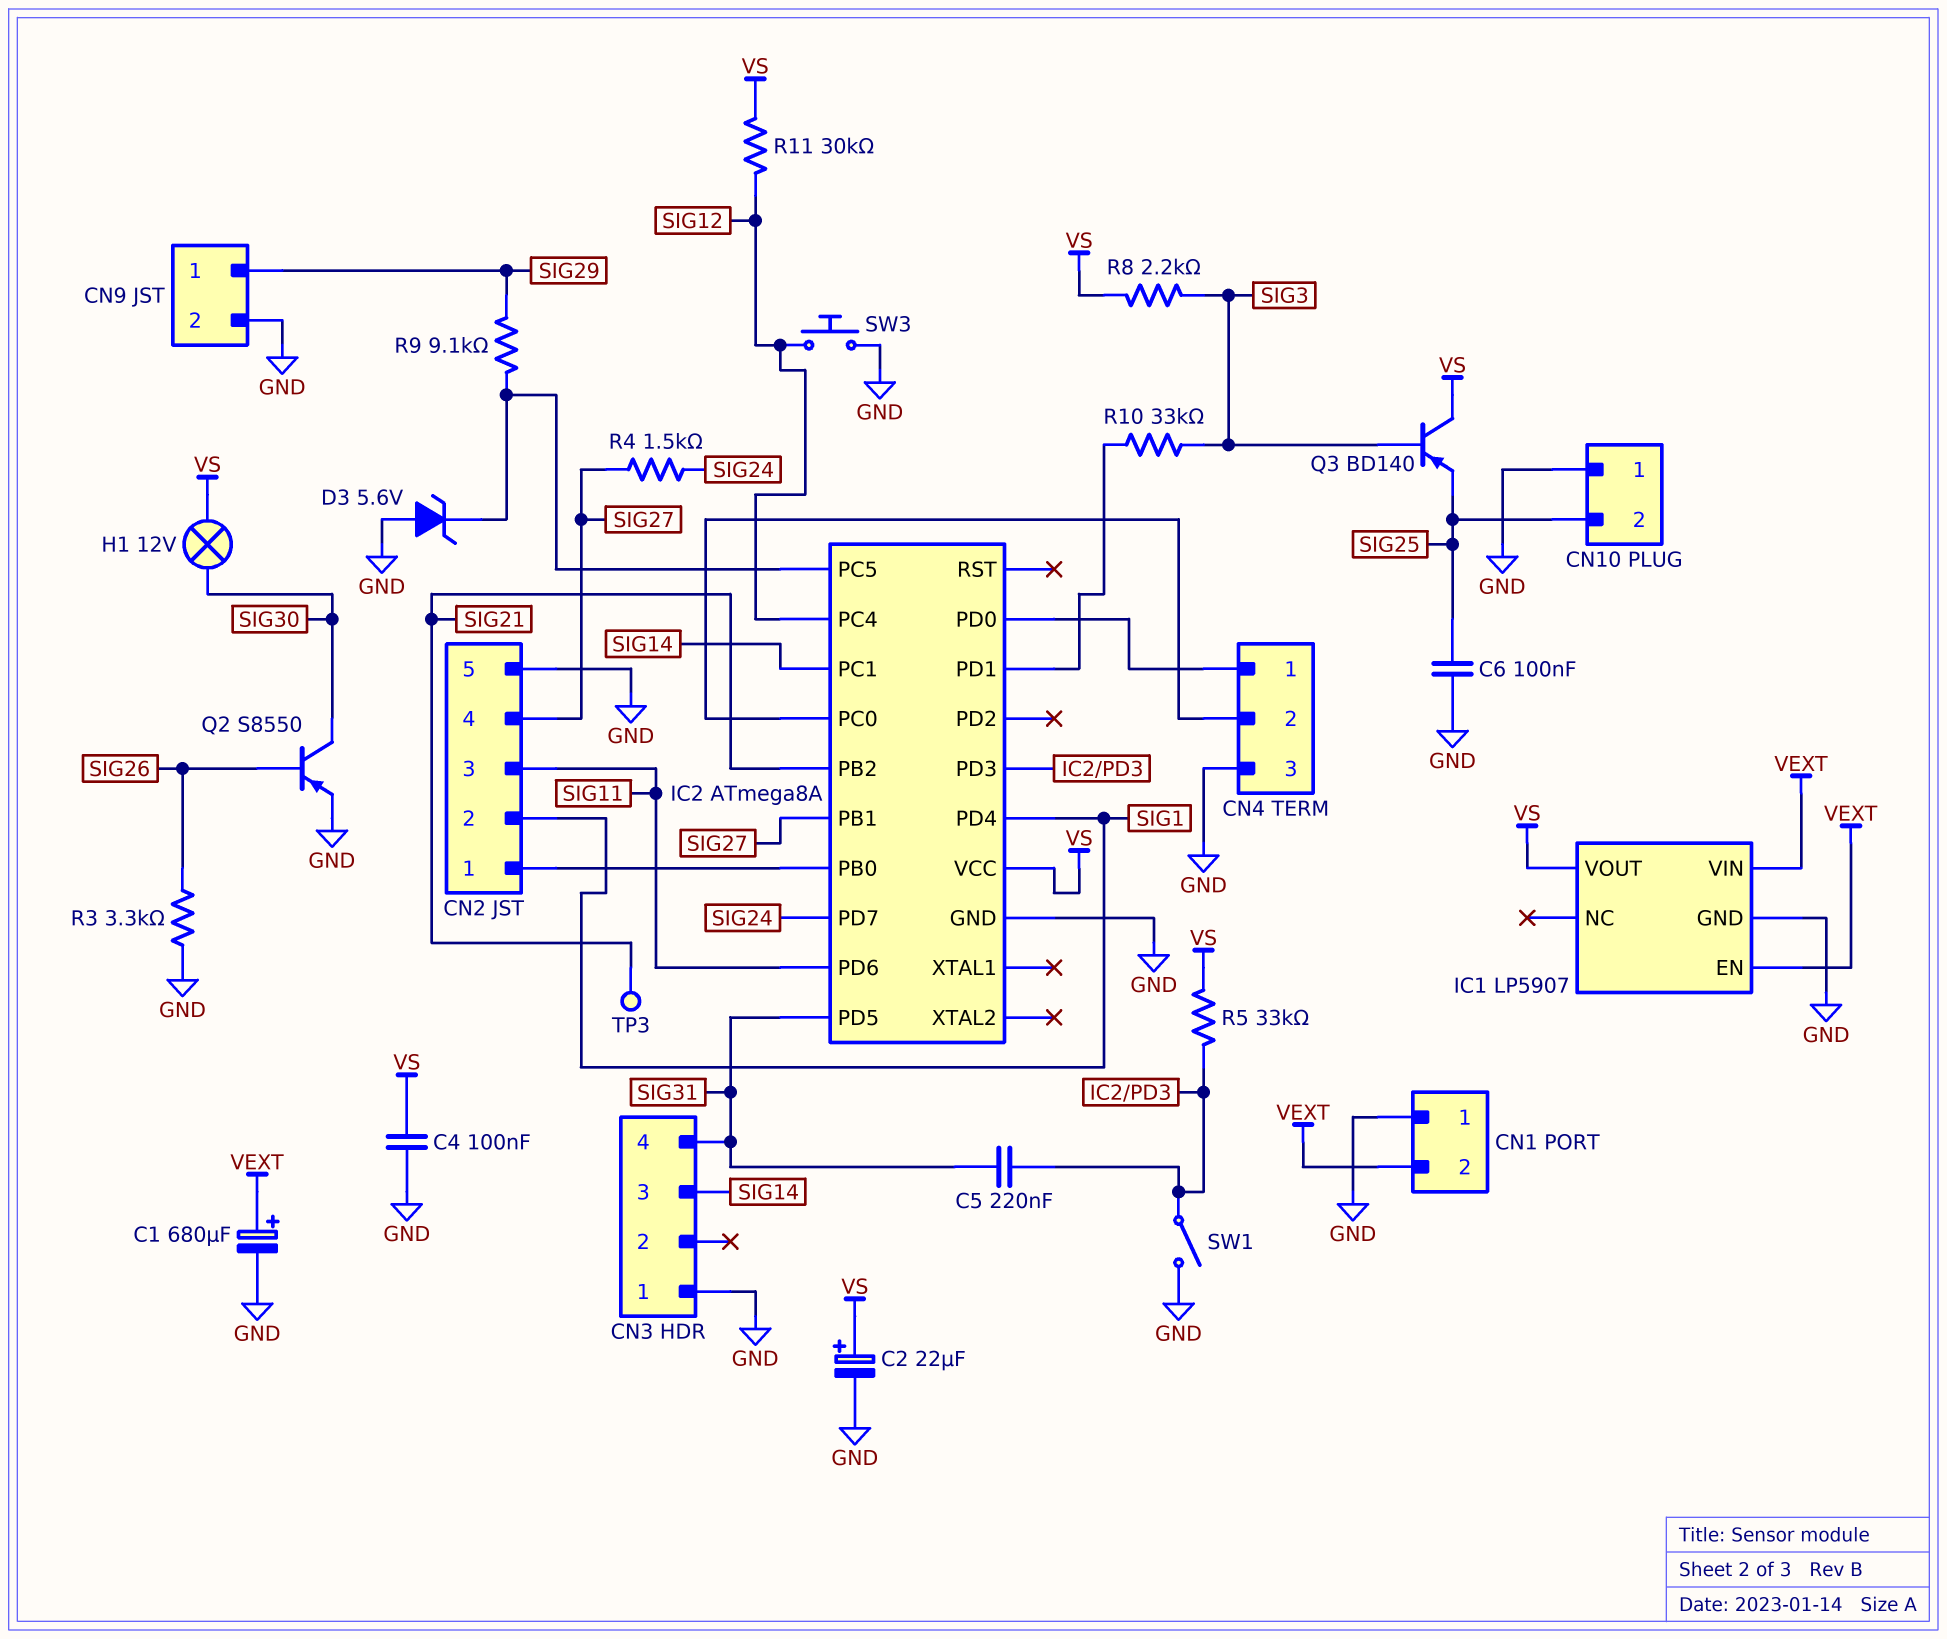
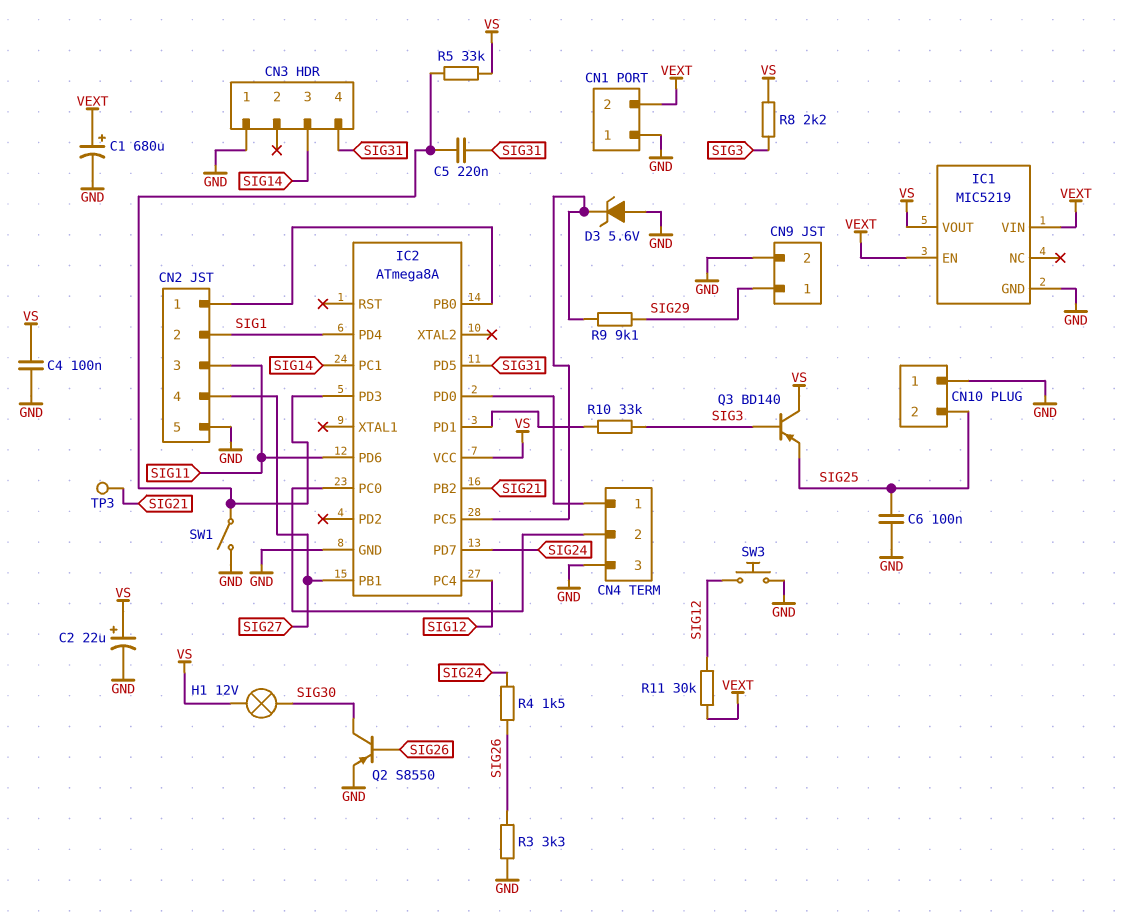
IC1: LP5907 -> MIC5219
R4: 1.5k (SIG24, SIG27) -> 1.5k (SIG24, SIG26)
R11: 30k (SIG12, VS) -> 30k (SIG12, VEXT)

